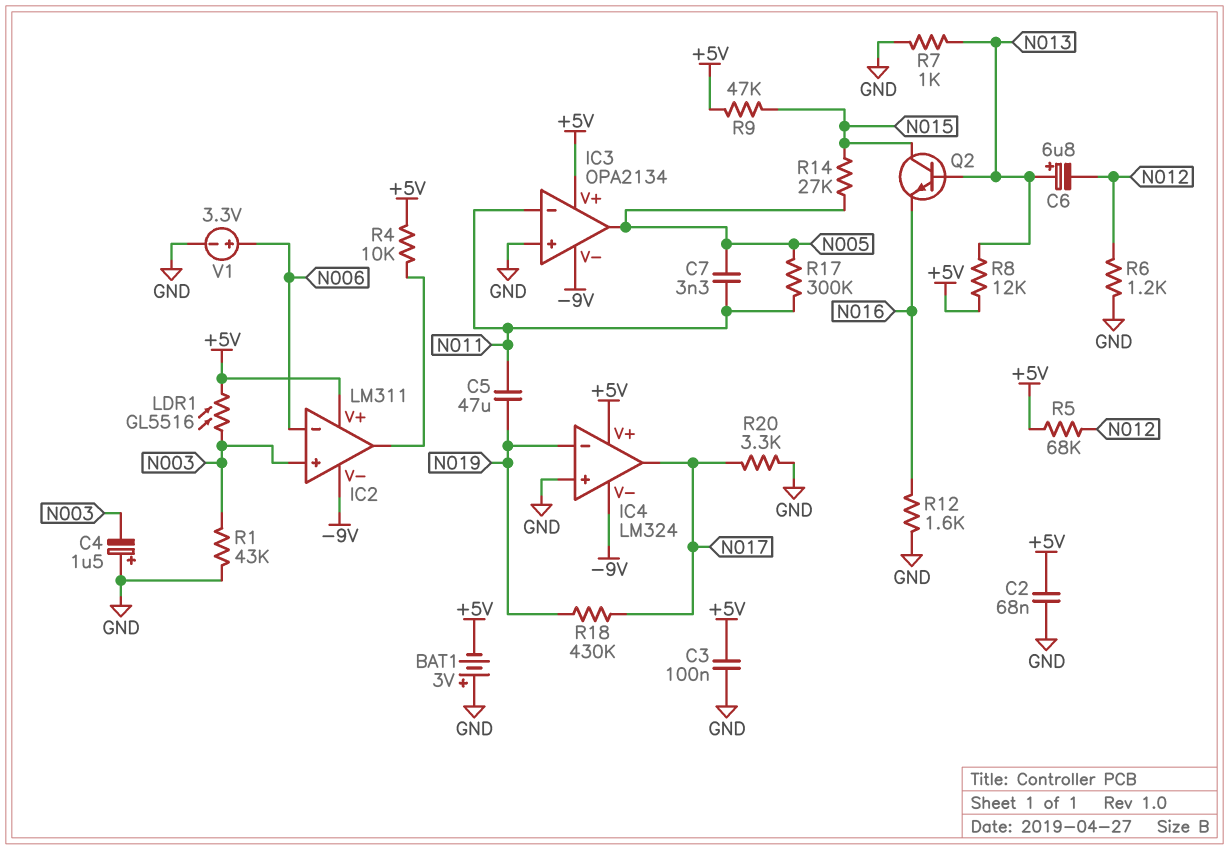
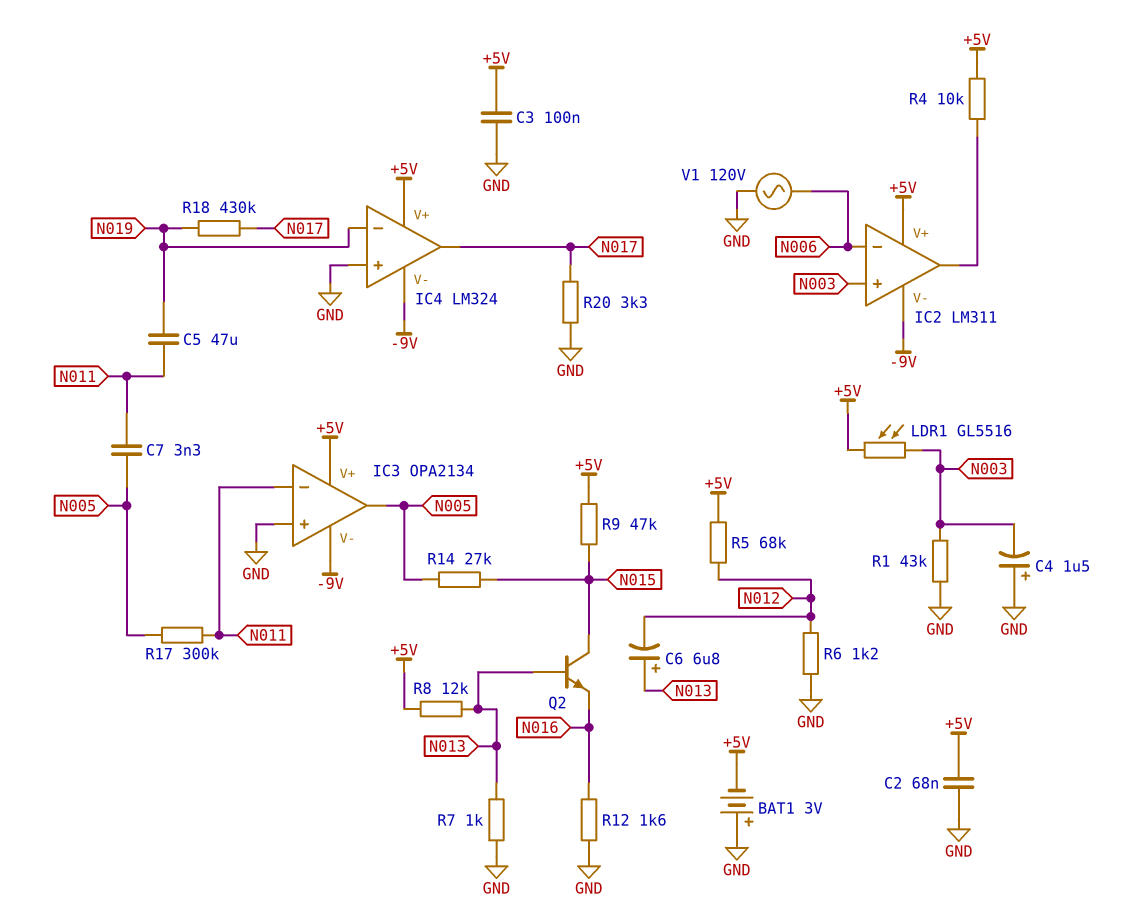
V1: 3.3V (plus N006, minus GND) -> AC 120V (GND, N006)

